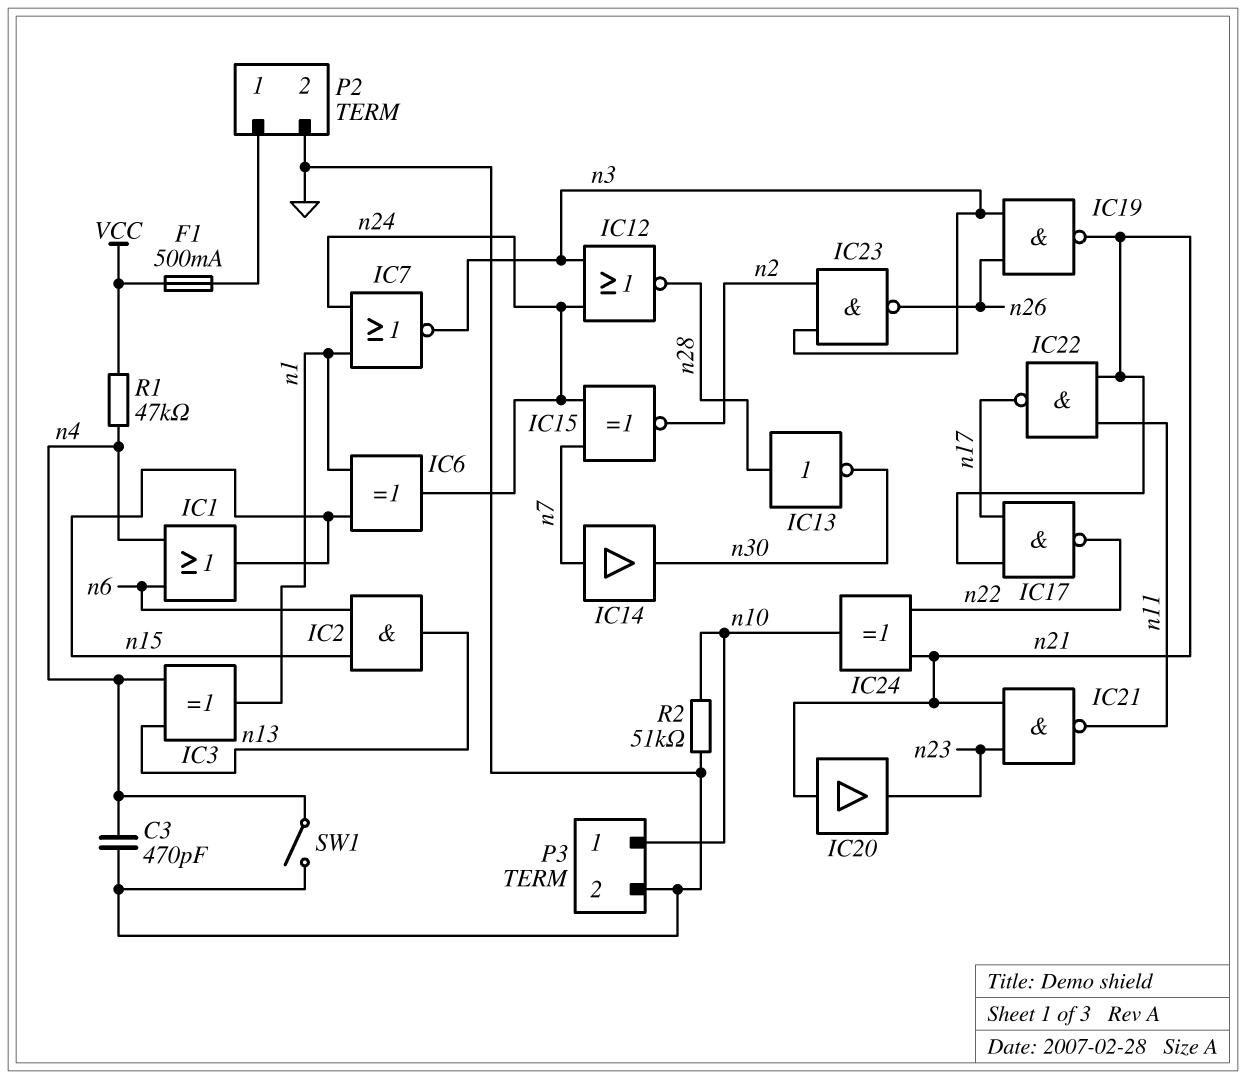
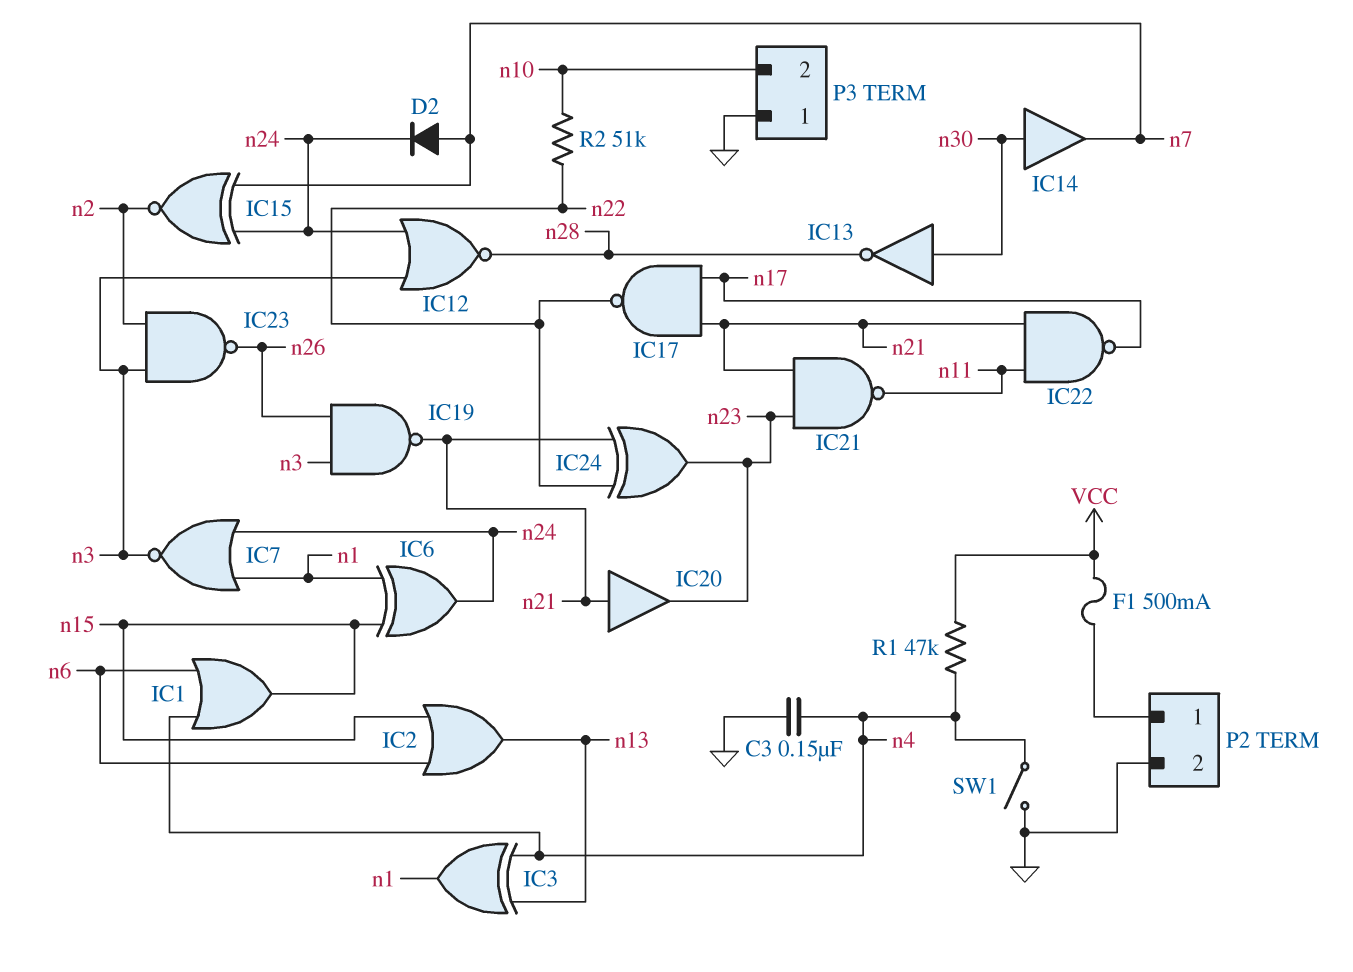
C3: 470pF (GND, n4) -> 150nF (GND, n4)
D2: none -> diode (A n7, K n24)
IC2: AND (in n6, in n15, out n13) -> OR (in n6, in n15, out n13)
IC13: NOT (in n28, out n30) -> NOT (in n30, out n28)
IC14: buffer (in n7, out n30) -> buffer (in n30, out n7)
IC24: XOR (in n21, in n22, out n10) -> XOR (in n21, in n22, out n23)
P3 pin 1: n10 -> GND
P3 pin 2: GND -> n10
R2: 51k (GND, n10) -> 51k (n10, n22)

